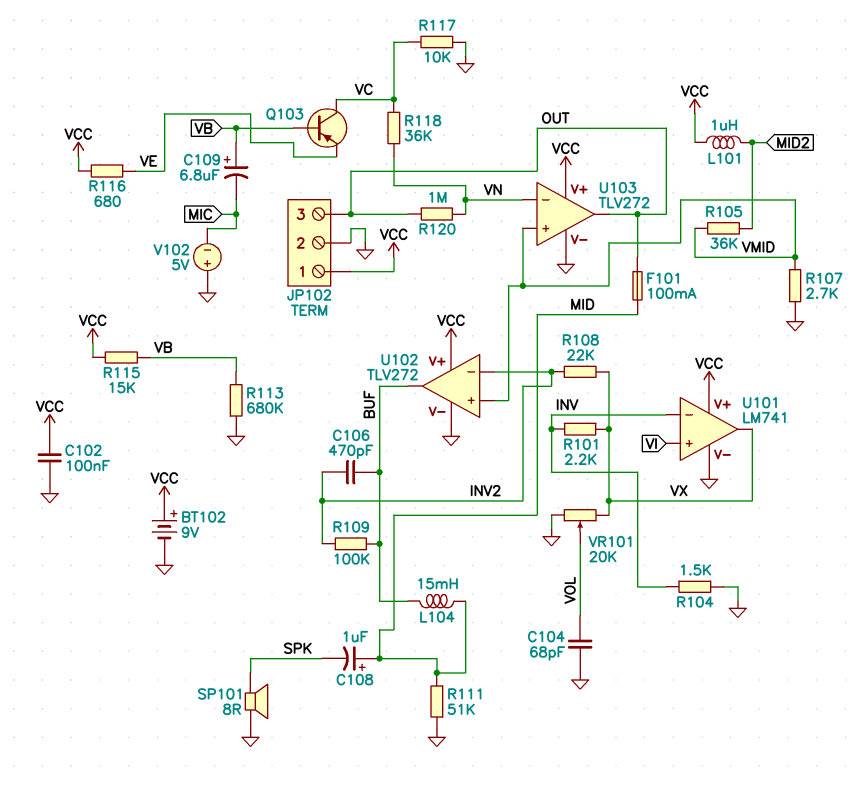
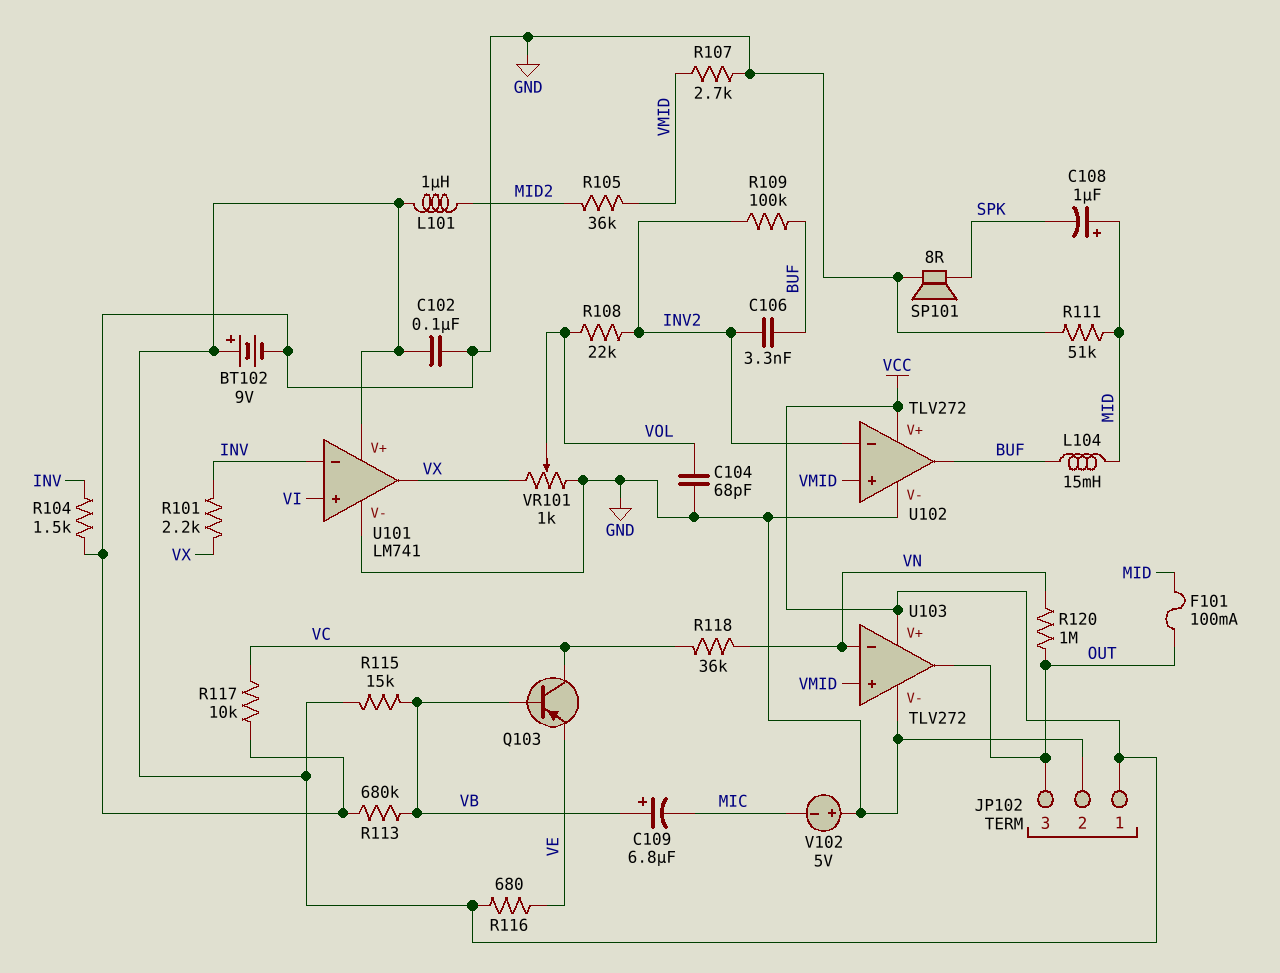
C106: 470pF (BUF, INV2) -> 3.3nF (BUF, INV2)
R108: 22k (INV2, VX) -> 22k (INV2, VOL)
VR101: 20k (GND, VX, wiper VOL) -> 1k (GND, VX, wiper VOL)

